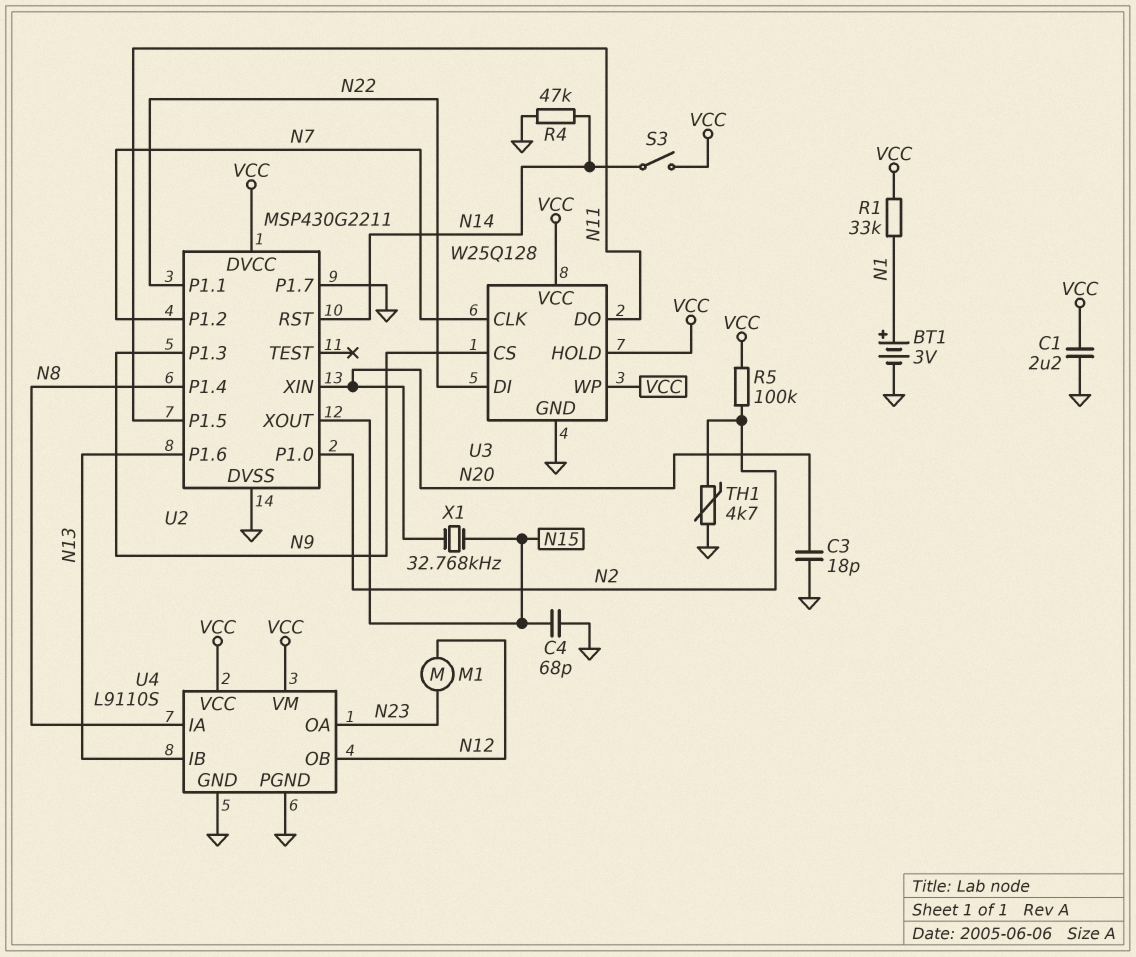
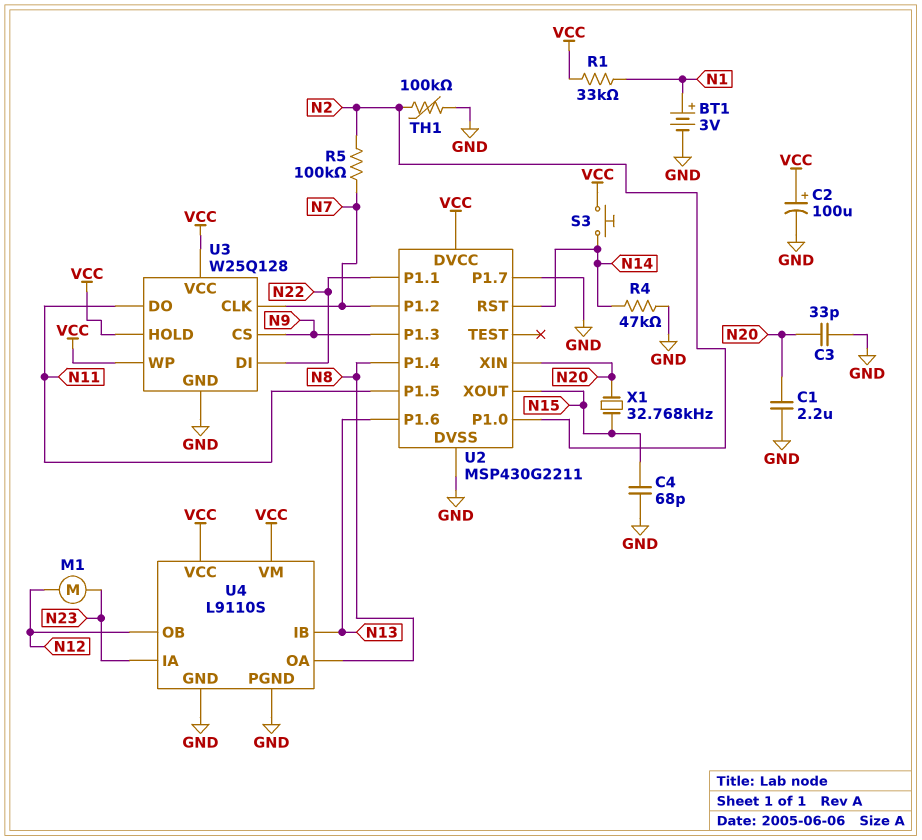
C1: 2.2uF (GND, VCC) -> 2.2uF (GND, N20)
C2: none -> 100uF (plus VCC, minus GND)
C3: 18pF (GND, N20) -> 33pF (GND, N20)
R5: 100k (N2, VCC) -> 100k (N2, N7)
S3: switch (N14, VCC) -> button (N14, VCC)
TH1: 4.7k (GND, N2) -> 100k (GND, N2)
U4 pin IA: N8 -> N23
U4 pin OA: N23 -> N8

